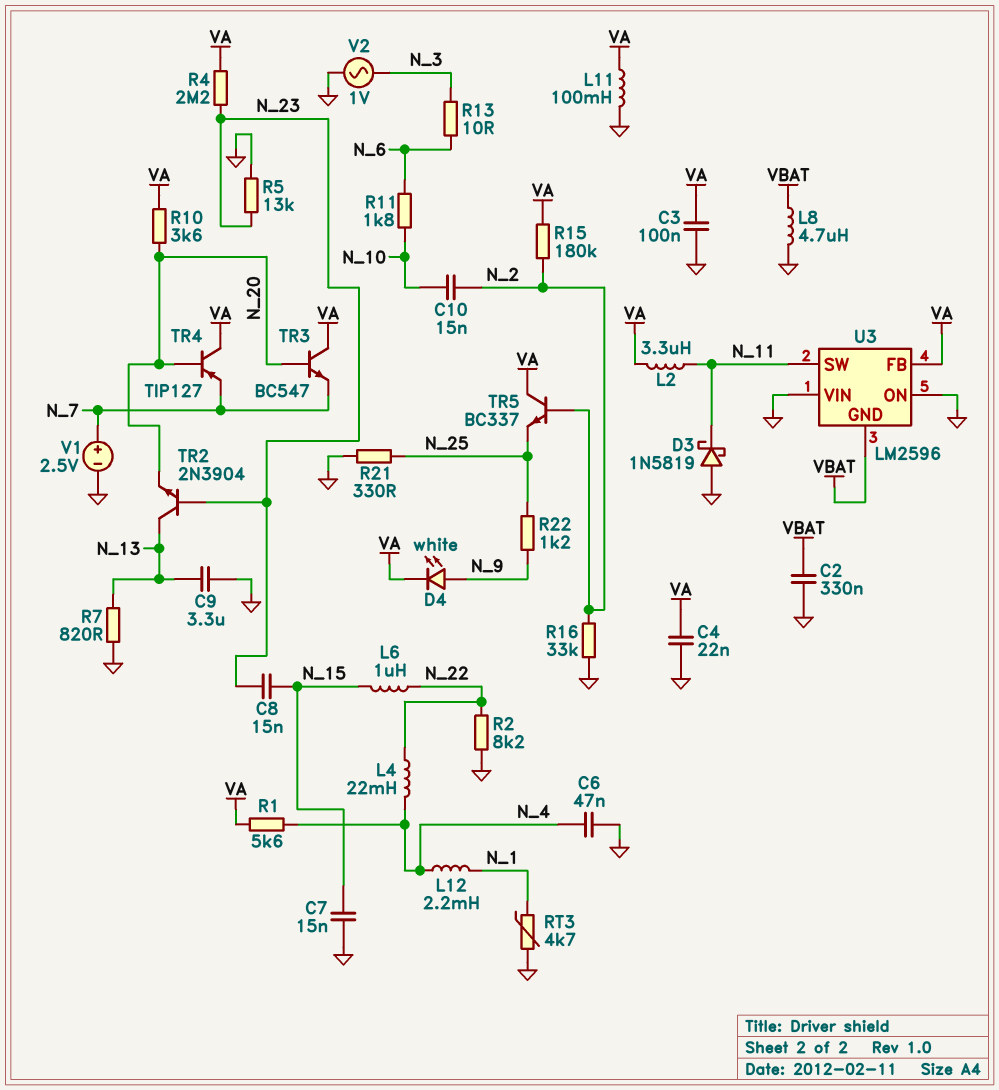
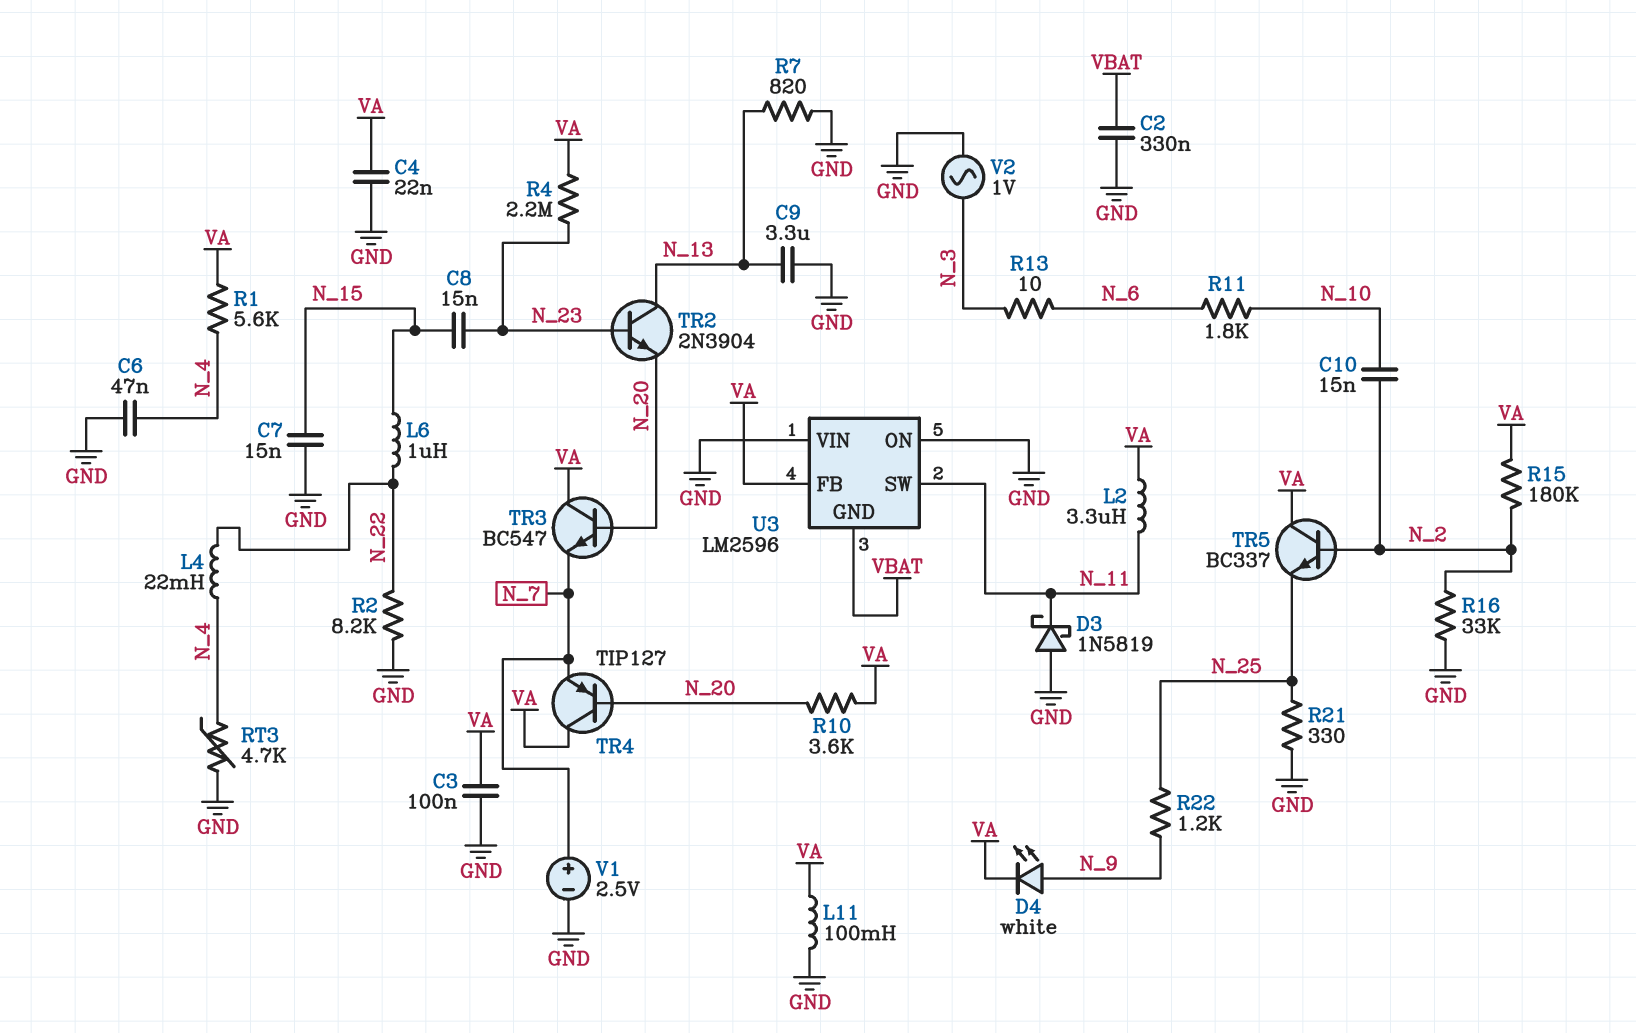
L8: 4.7uH (GND, VBAT) -> none
L12: 2.2mH (N_1, N_4) -> none
R5: 13k (GND, N_23) -> none
RT3: 4.7k (GND, N_1) -> 4.7k (GND, N_4)

